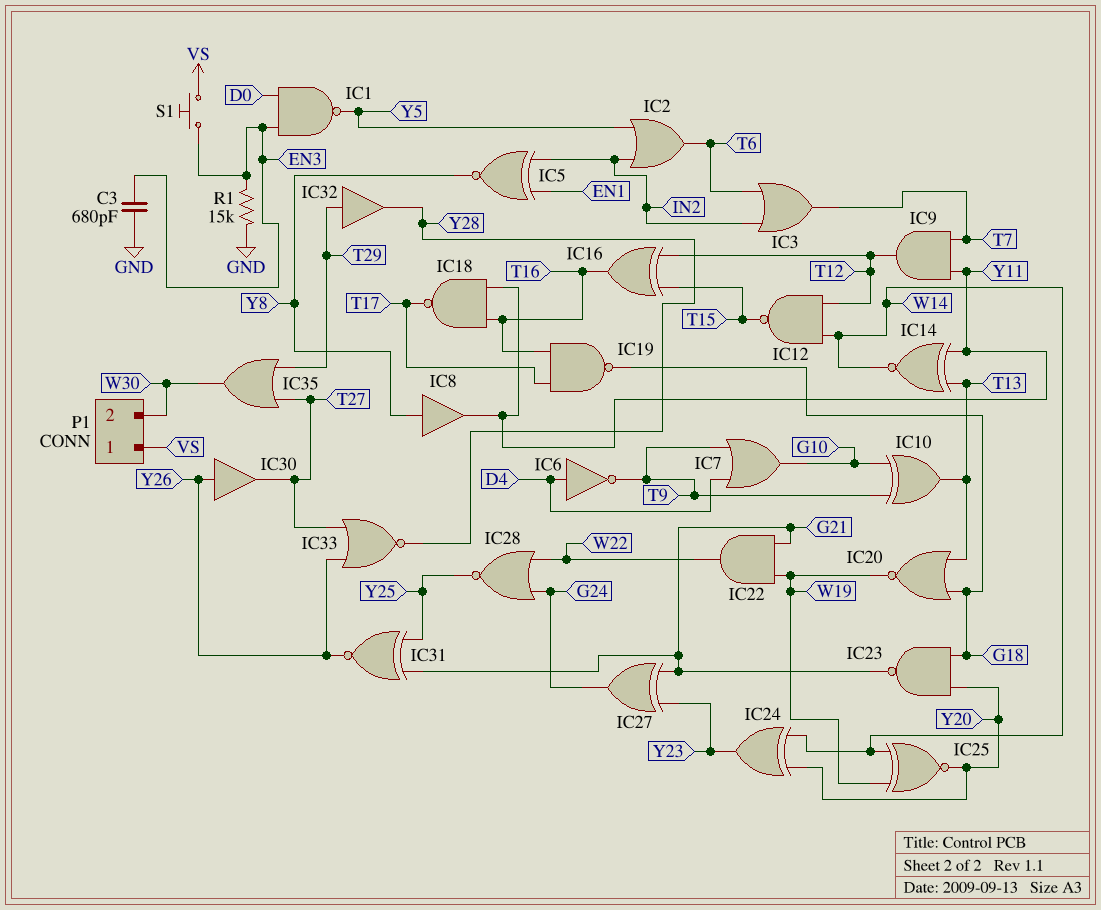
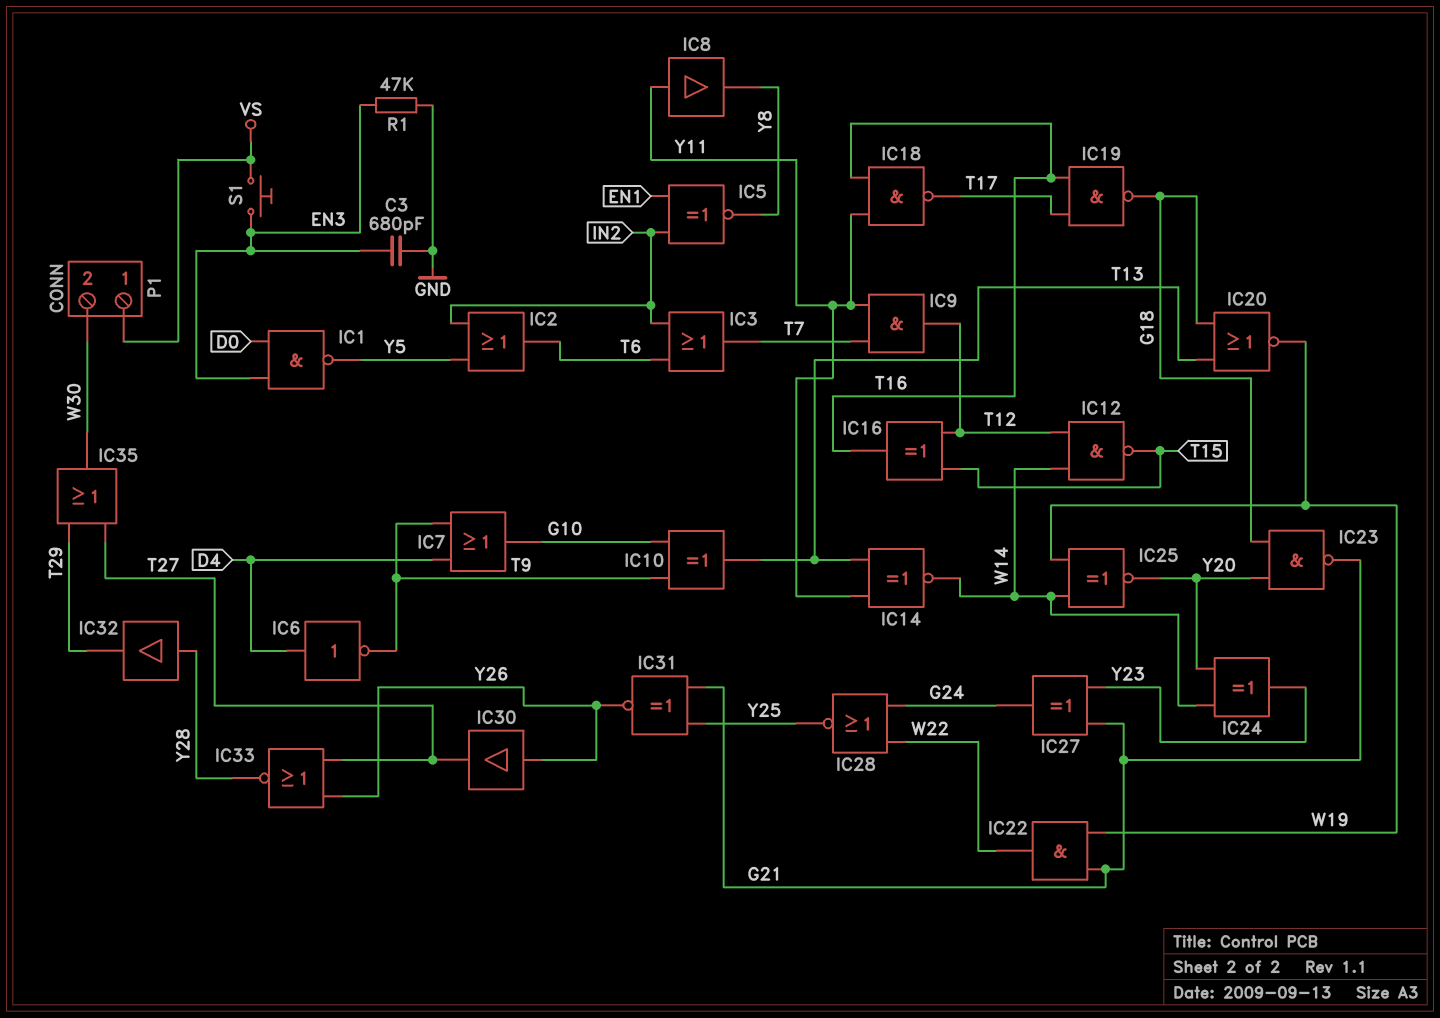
IC8: buffer (in Y8, out Y11) -> buffer (in Y11, out Y8)
IC32: buffer (in T29, out Y28) -> buffer (in Y28, out T29)
R1: 15k (EN3, GND) -> 47k (EN3, GND)

